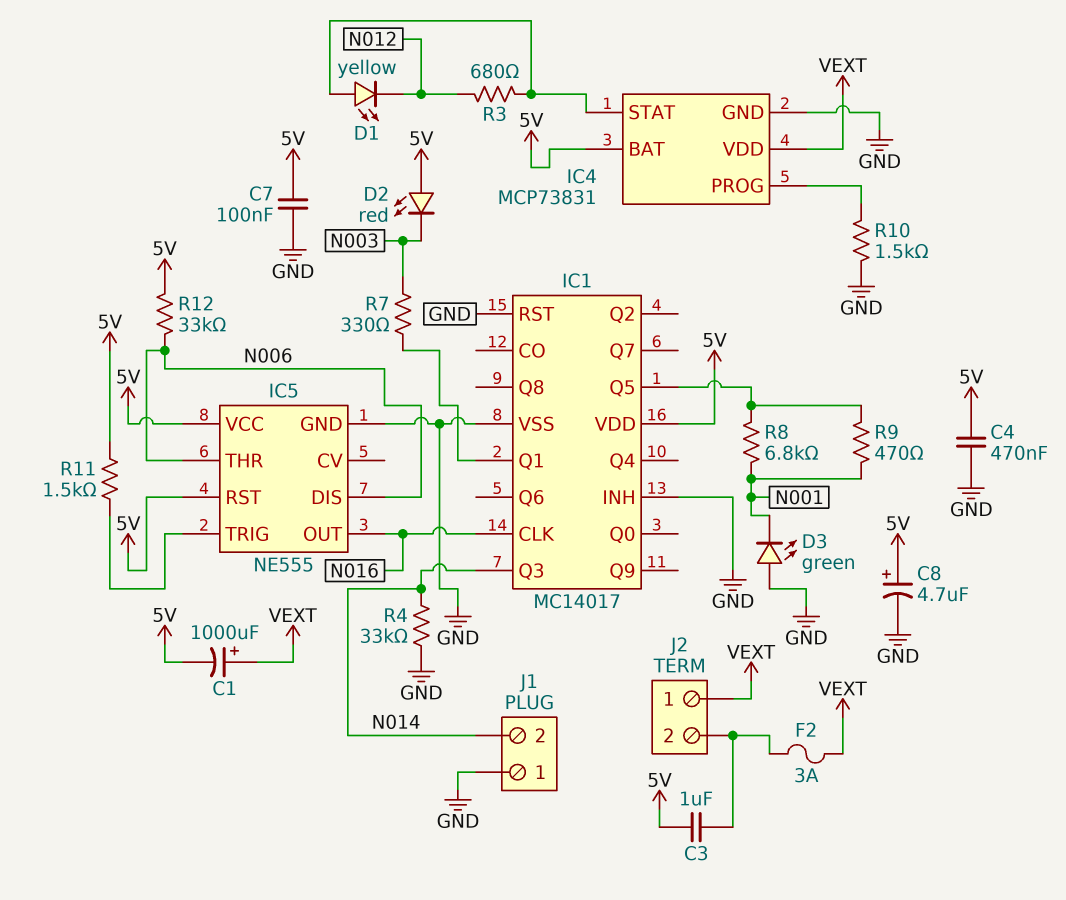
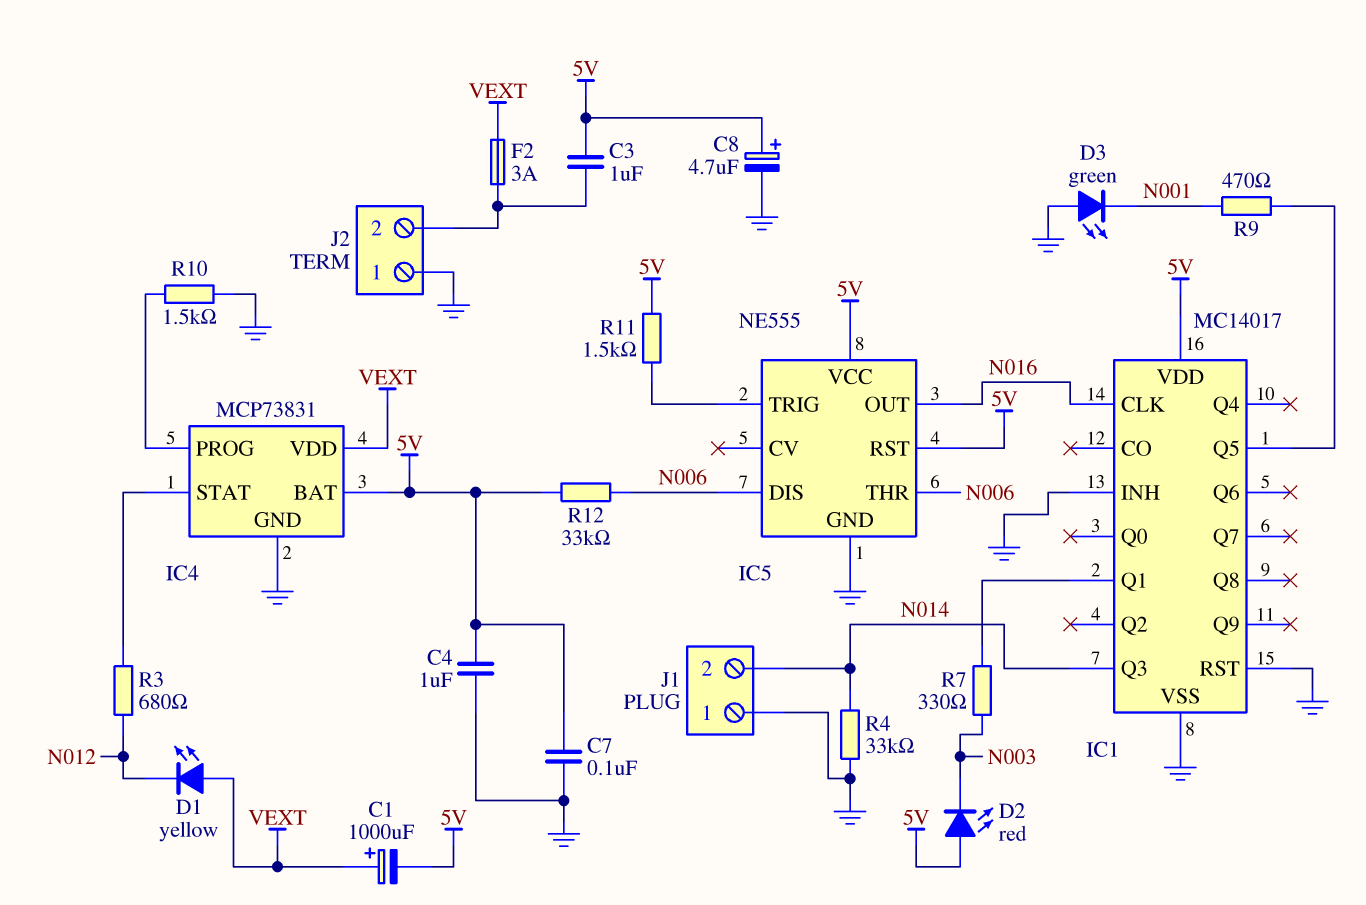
C4: 470nF (5V, GND) -> 1uF (5V, GND)
D1: LED yellow (A IC4/STAT, K N012) -> LED yellow (A VEXT, K N012)
J2 pin 1: VEXT -> GND
R8: 6.8k (IC1/Q5, N001) -> none

